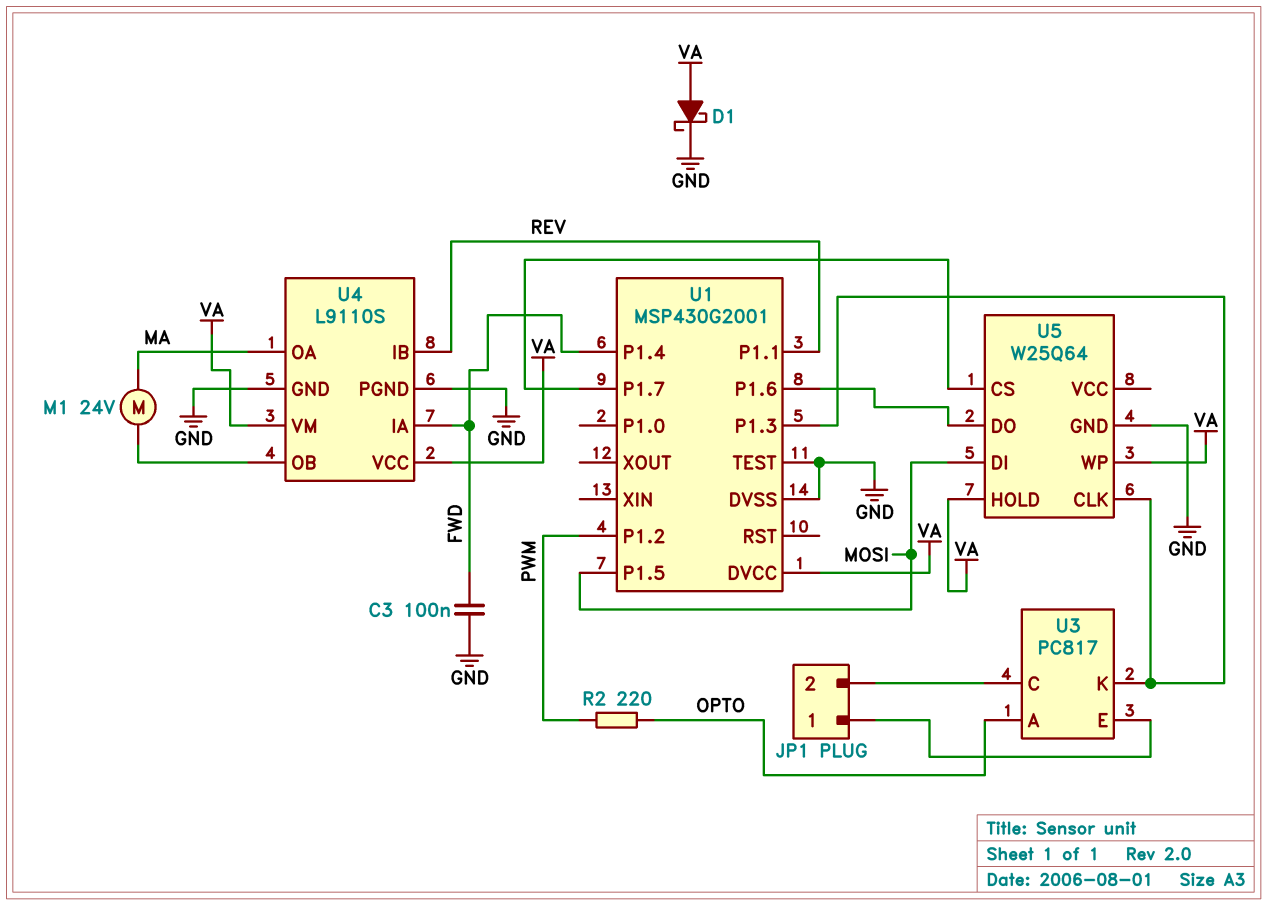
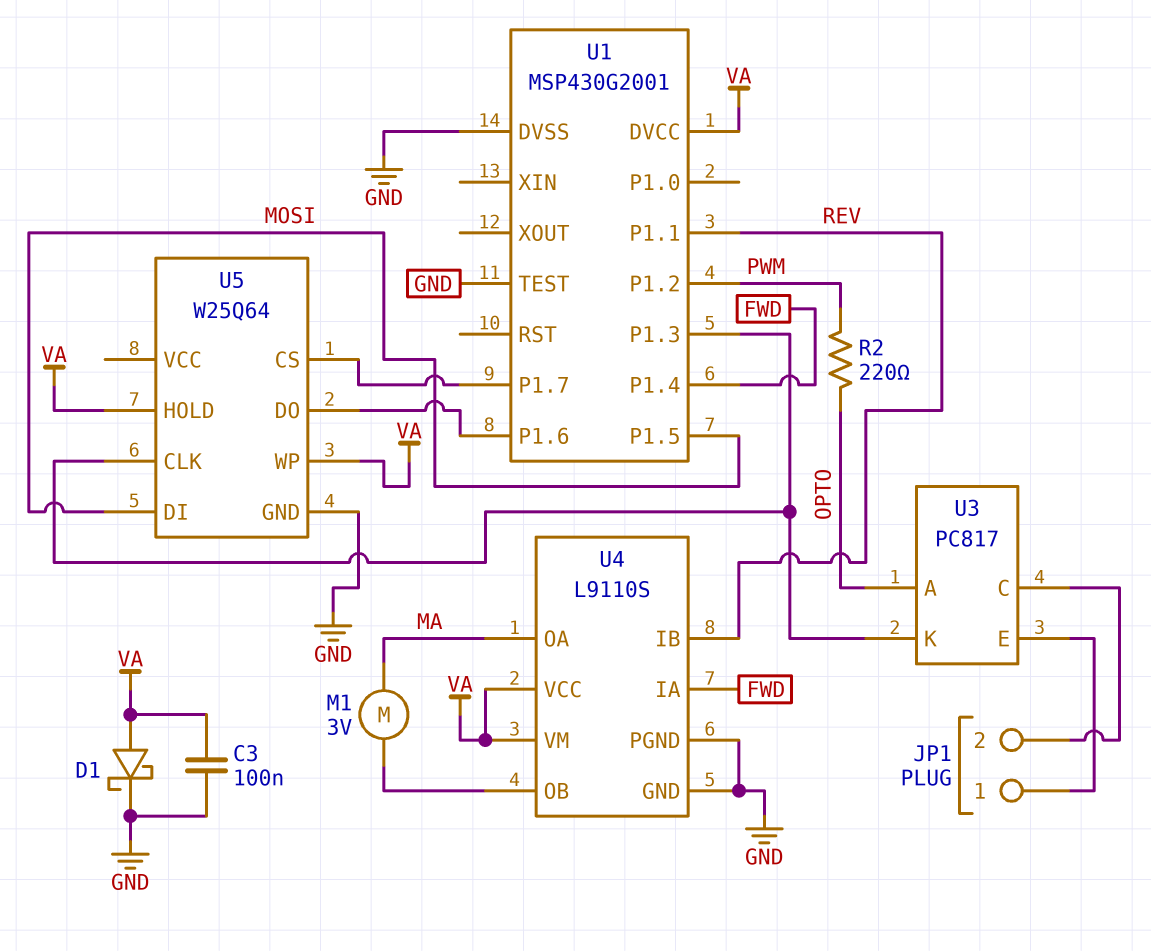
C3: 100nF (FWD, GND) -> 100nF (GND, VA)
M1: motor 24V (MA, U4/OB) -> motor 3V (MA, U4/OB)

